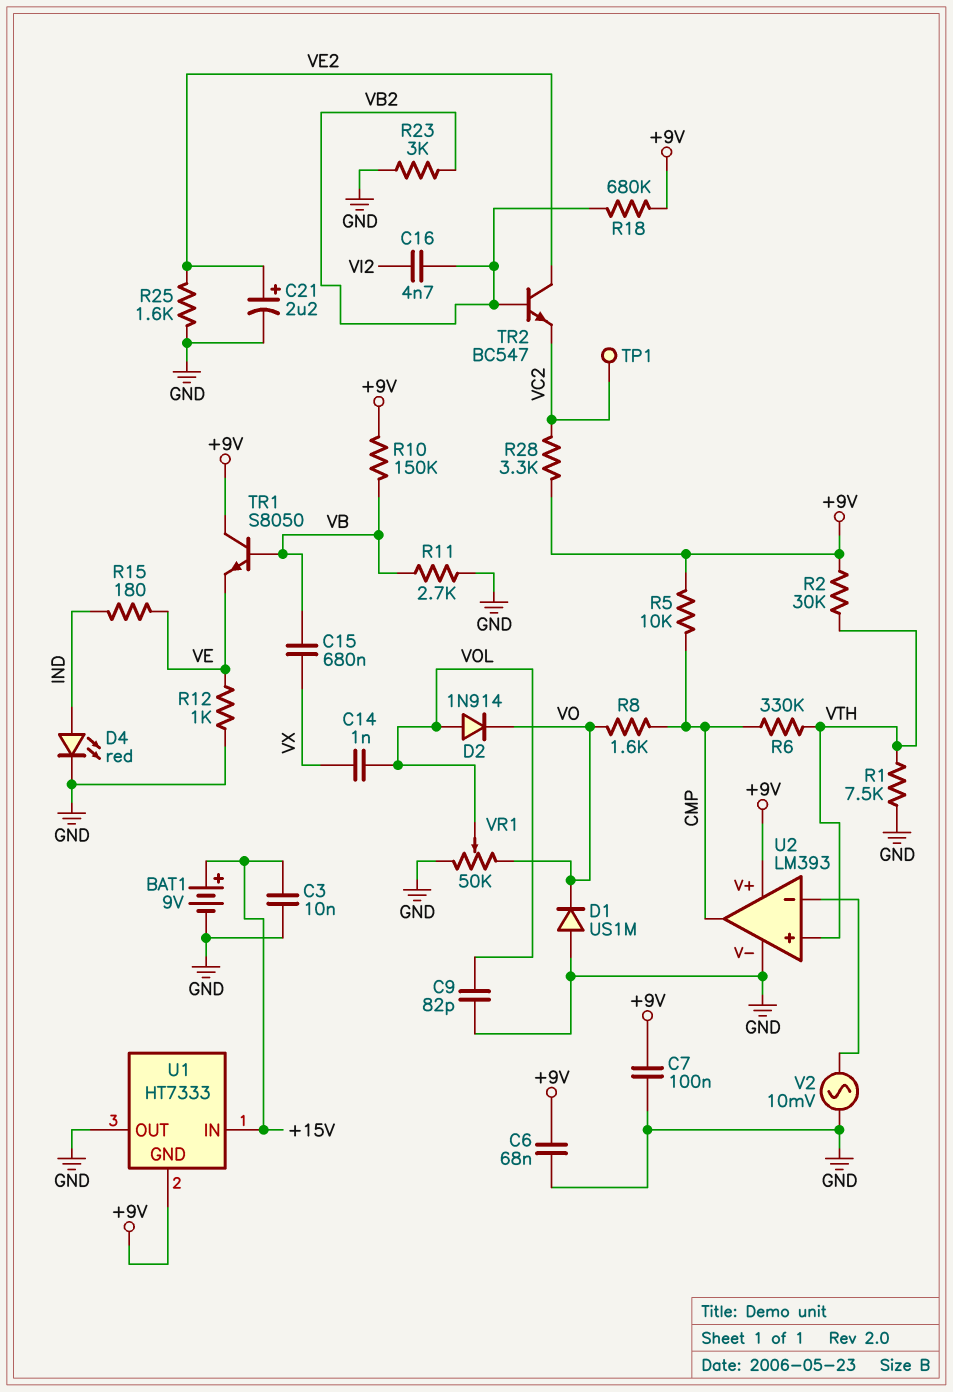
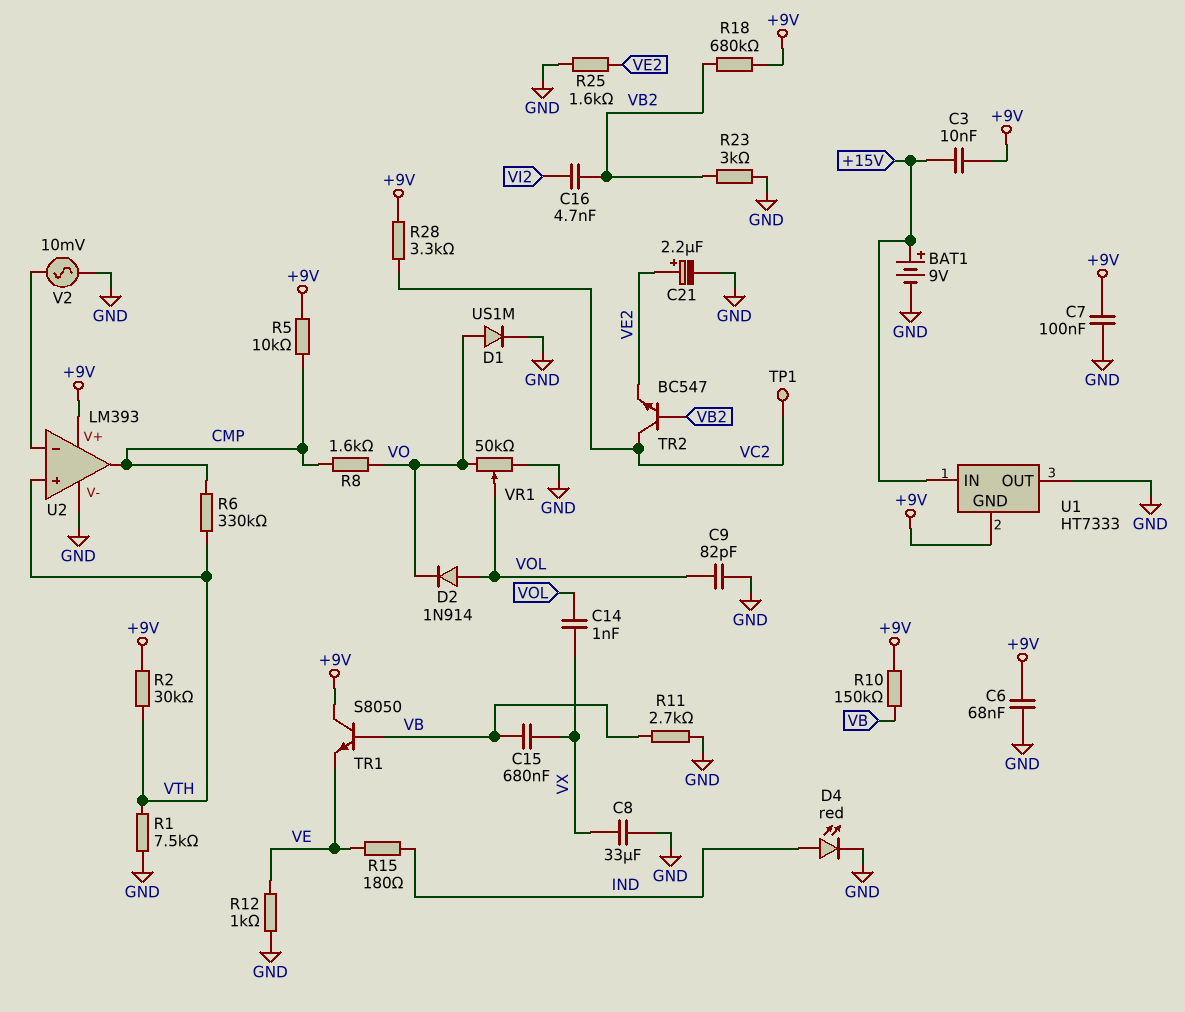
C3: 10nF (+15V, GND) -> 10nF (+9V, +15V)
C8: none -> 33uF (GND, VX)
D1: diode US1M (A GND, K VO) -> diode US1M (A VO, K GND)
TR2: NPN BC547 (B VB2, C VE2, E VC2) -> NPN BC547 (B VB2, C VC2, E VE2)

